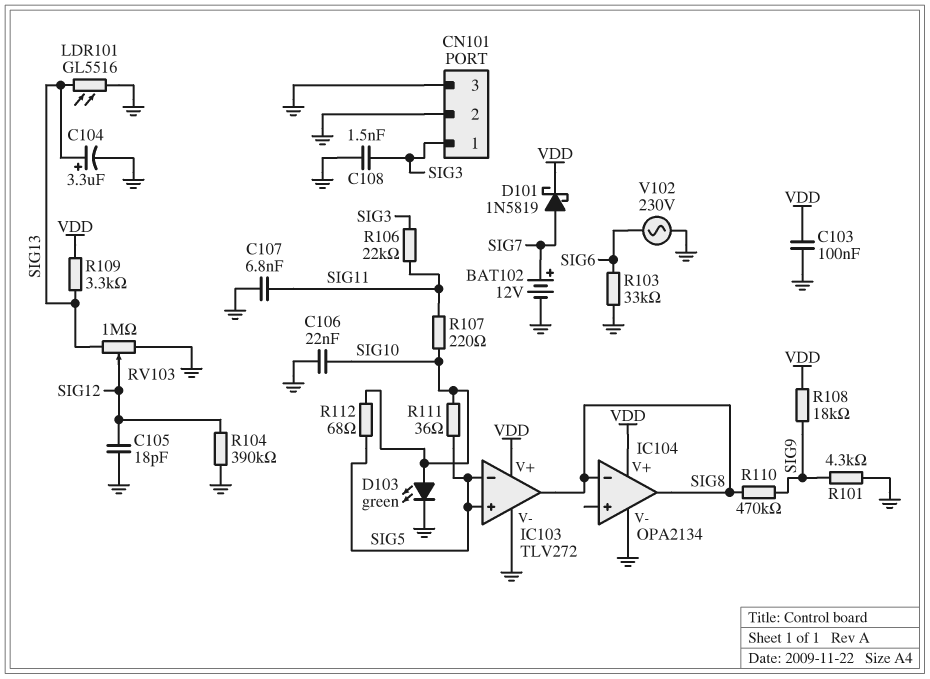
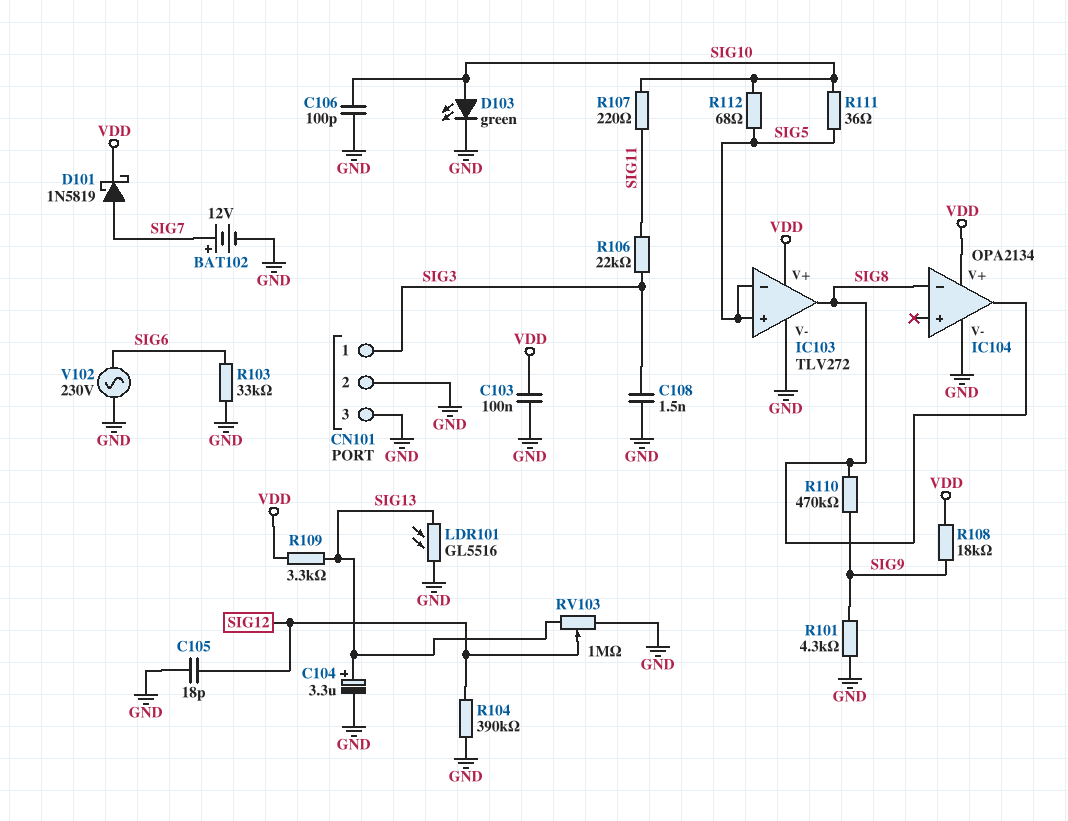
C106: 22nF (GND, SIG10) -> 100pF (GND, SIG10)
C107: 6.8nF (GND, SIG11) -> none

